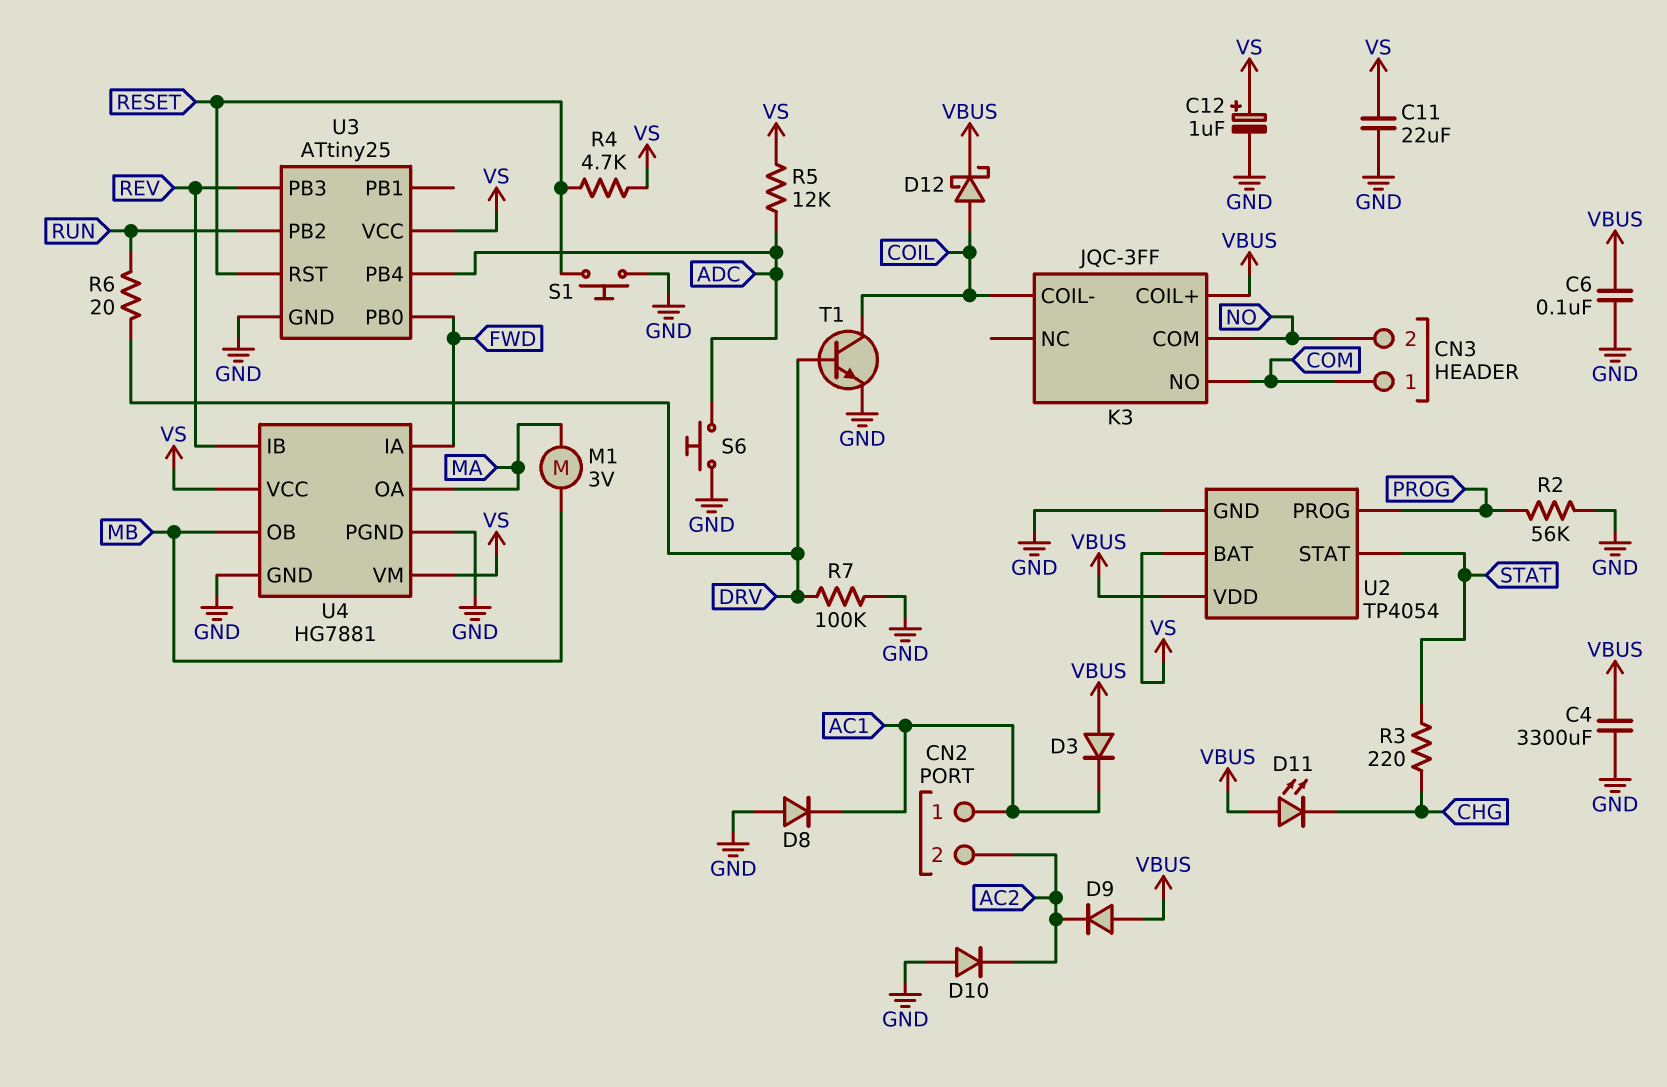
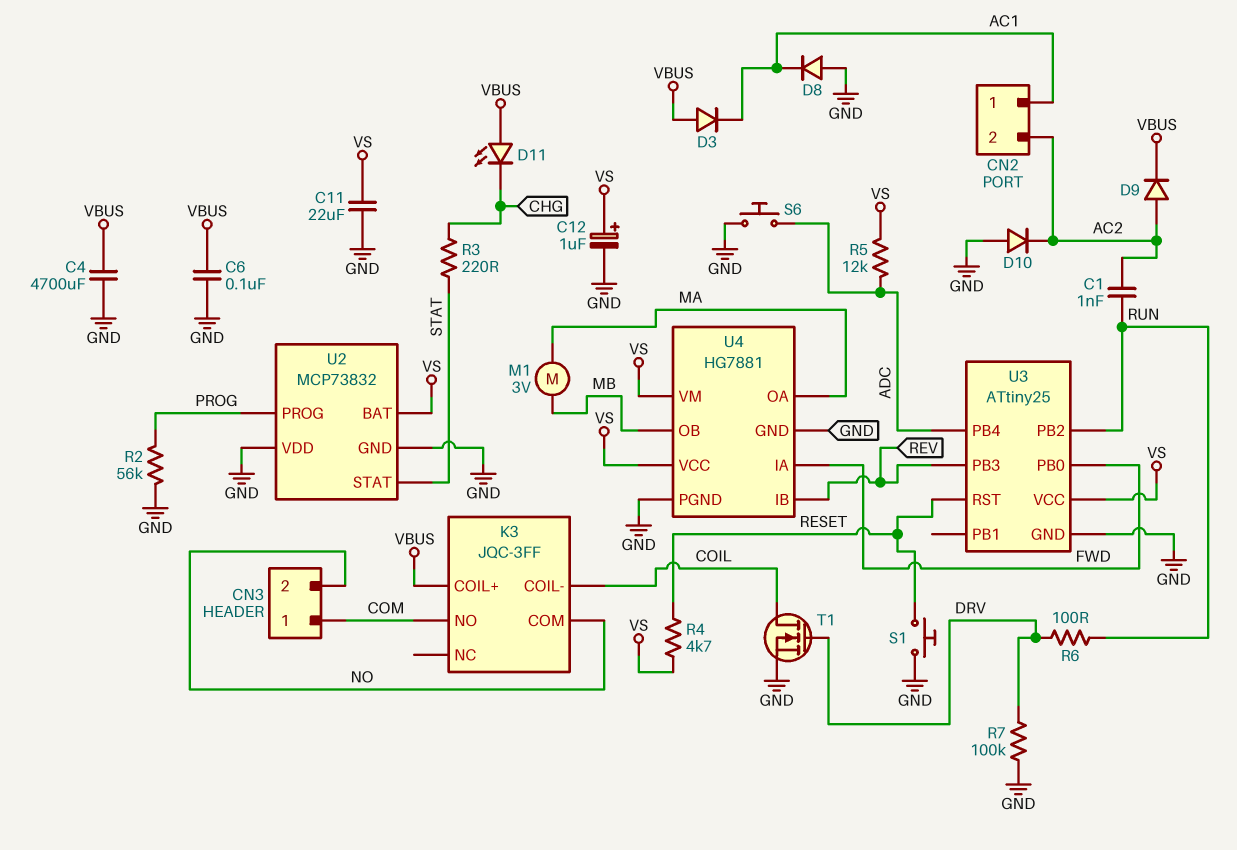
C1: none -> 1nF (AC2, RUN)
C4: 3300uF (GND, VBUS) -> 4700uF (GND, VBUS)
D9: diode (A VBUS, K AC2) -> diode (A AC2, K VBUS)
D12: schottky (A COIL, K VBUS) -> none
R6: 20 (DRV, RUN) -> 100 (DRV, RUN)
T1: NPN (B DRV, C COIL, E GND) -> NMOS (G DRV, D COIL, S GND)
U2: TP4054 -> MCP73832
U2 pin VDD: VBUS -> GND

